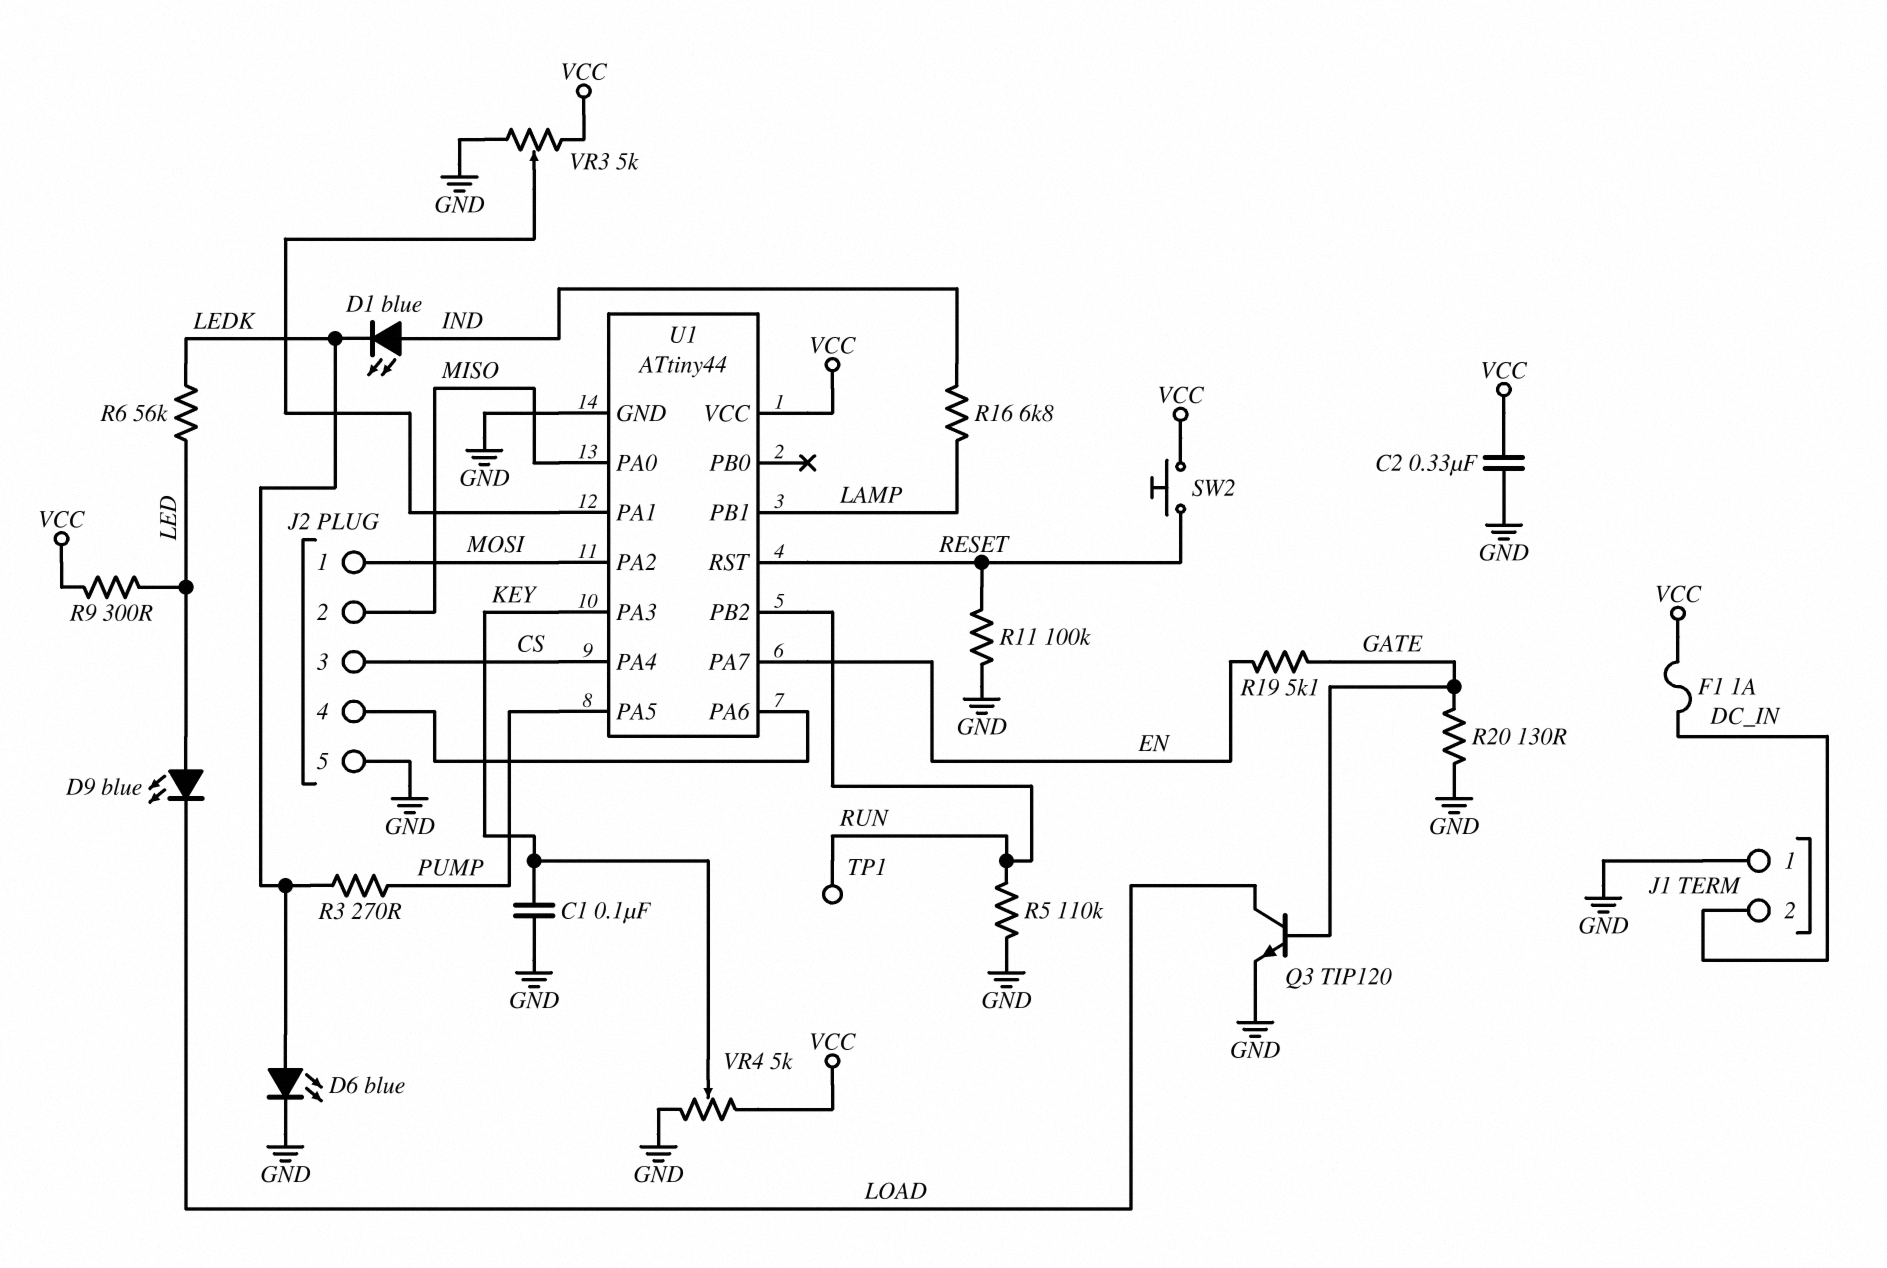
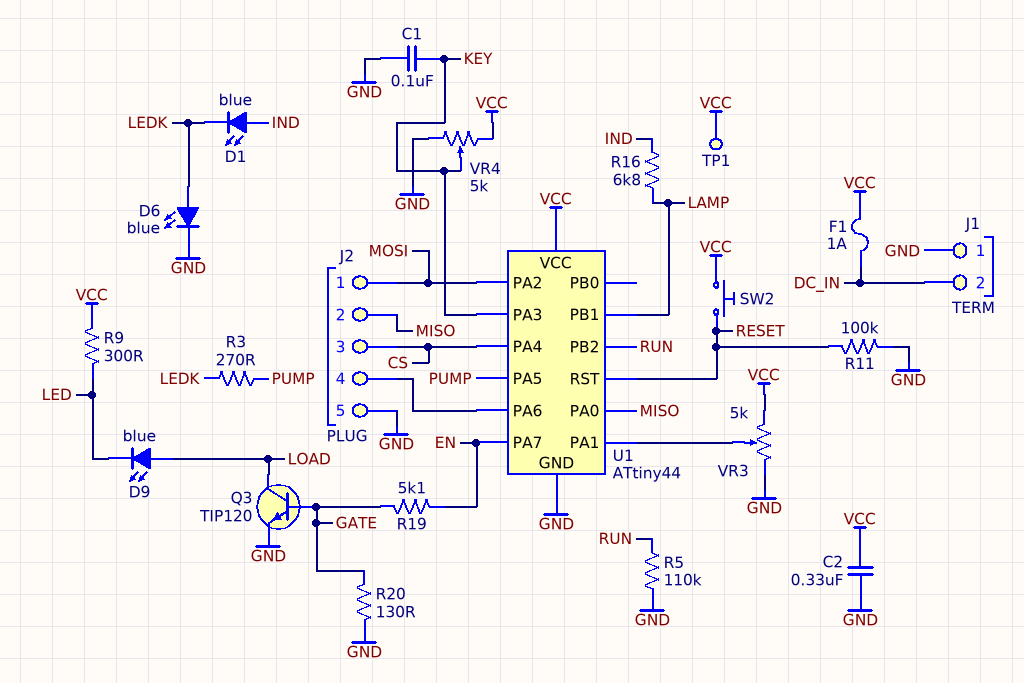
D9: LED blue (A LED, K LOAD) -> LED blue (A LOAD, K LED)
R6: 56k (LED, LEDK) -> none
TP1: test point (RUN) -> test point (VCC)

